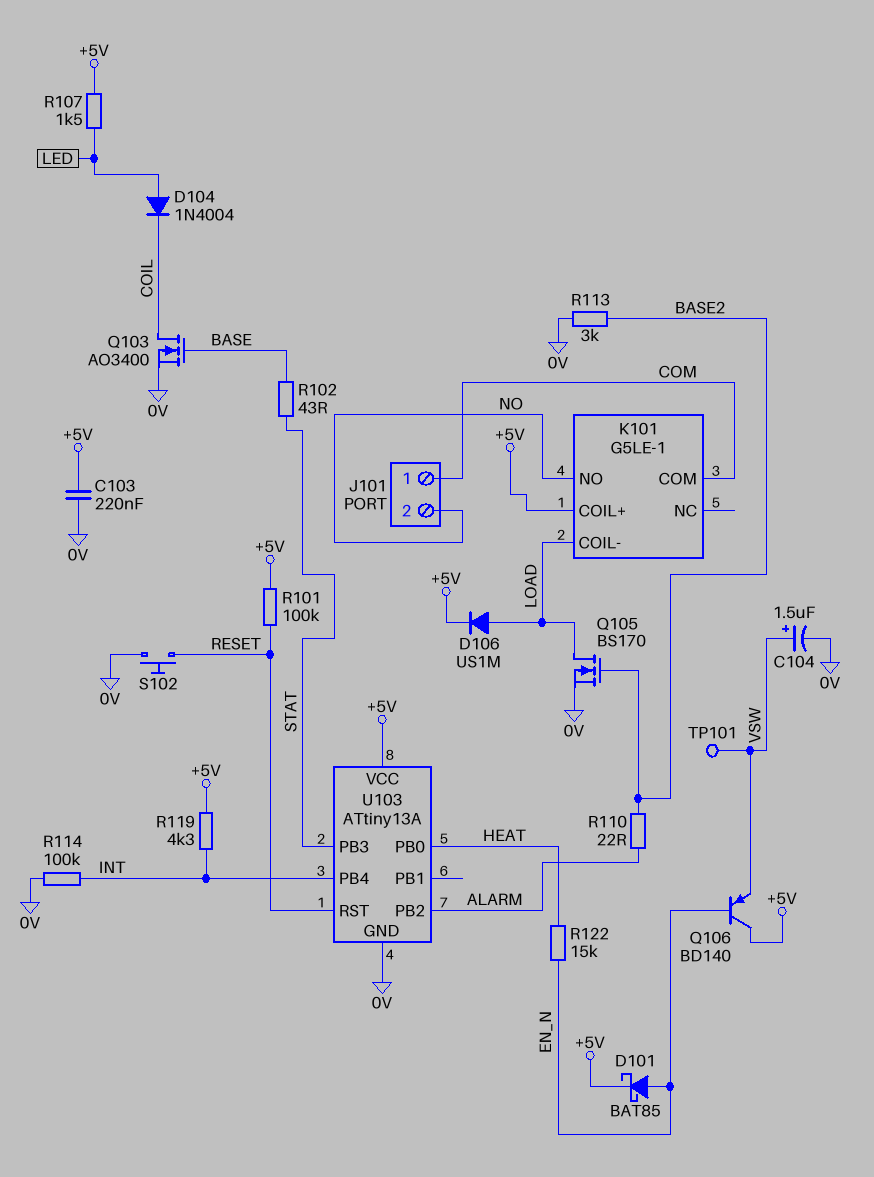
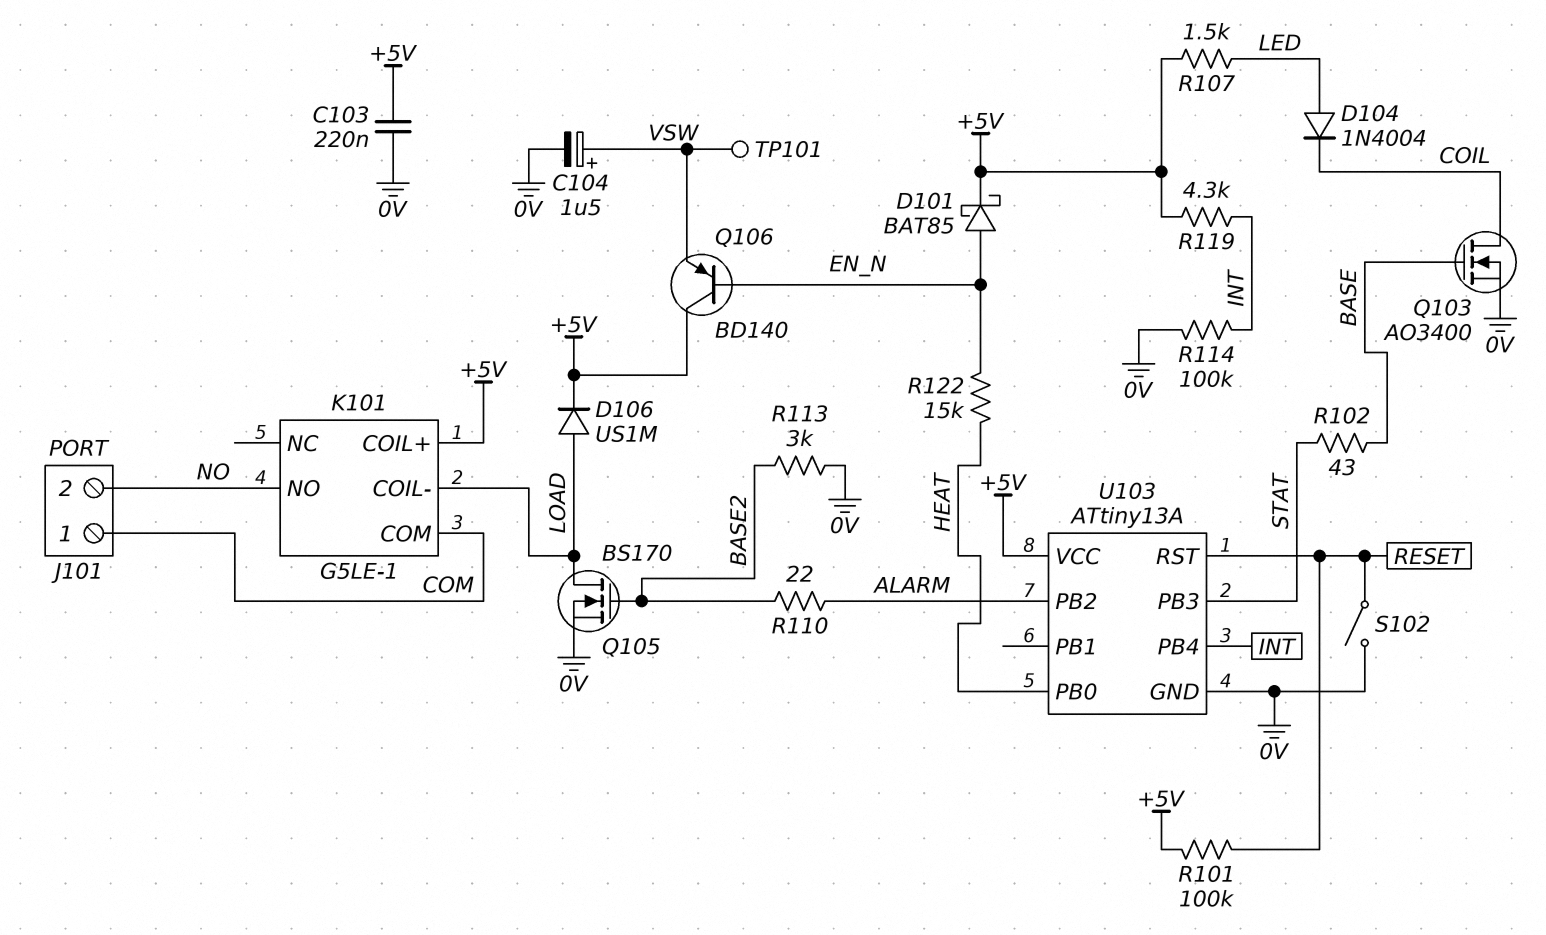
S102: button (0V, RESET) -> switch (0V, RESET)

